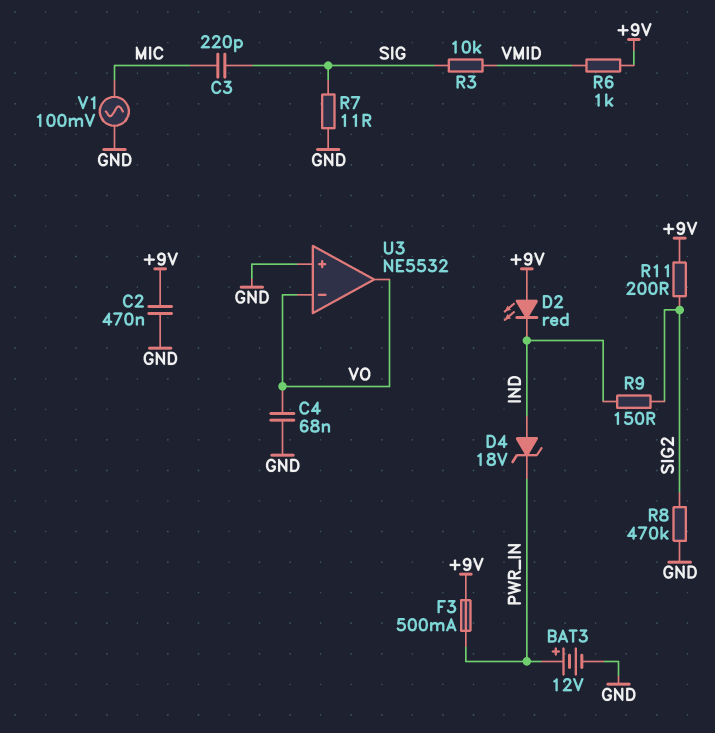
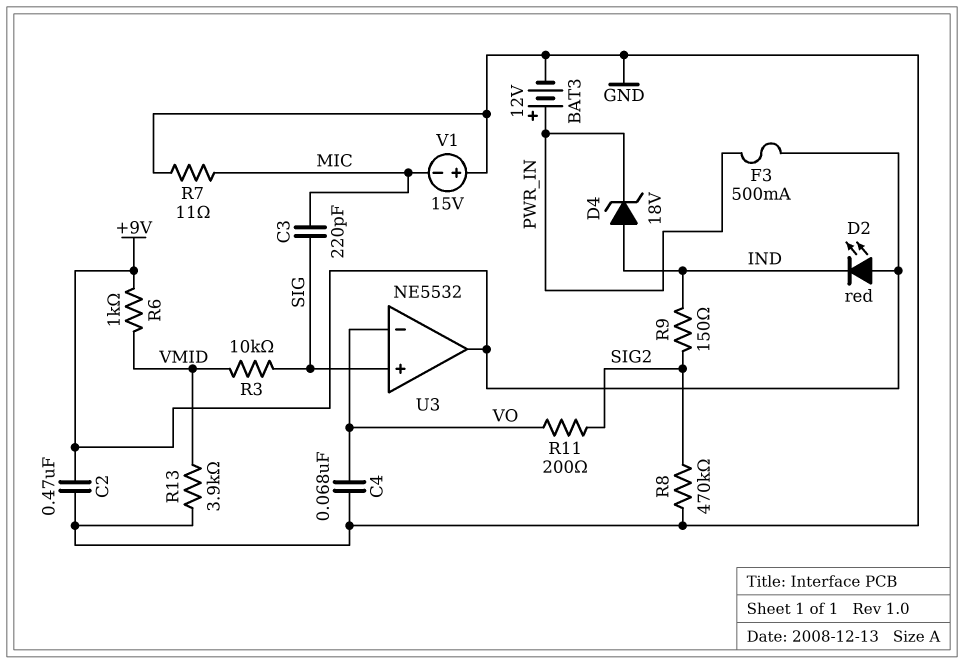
R7: 11 (GND, SIG) -> 11 (GND, MIC)
R11: 200 (+9V, SIG2) -> 200 (SIG2, VO)
R13: none -> 3.9k (GND, VMID)
U3 pin in+: GND -> SIG
U3 pin out: VO -> +9V
V1: AC 100mV (GND, MIC) -> 15V (plus GND, minus MIC)

